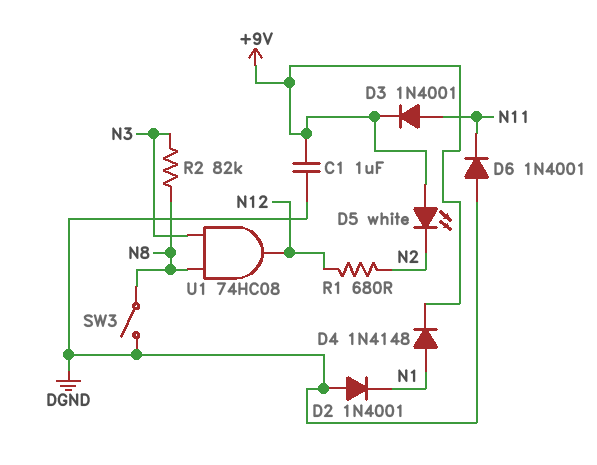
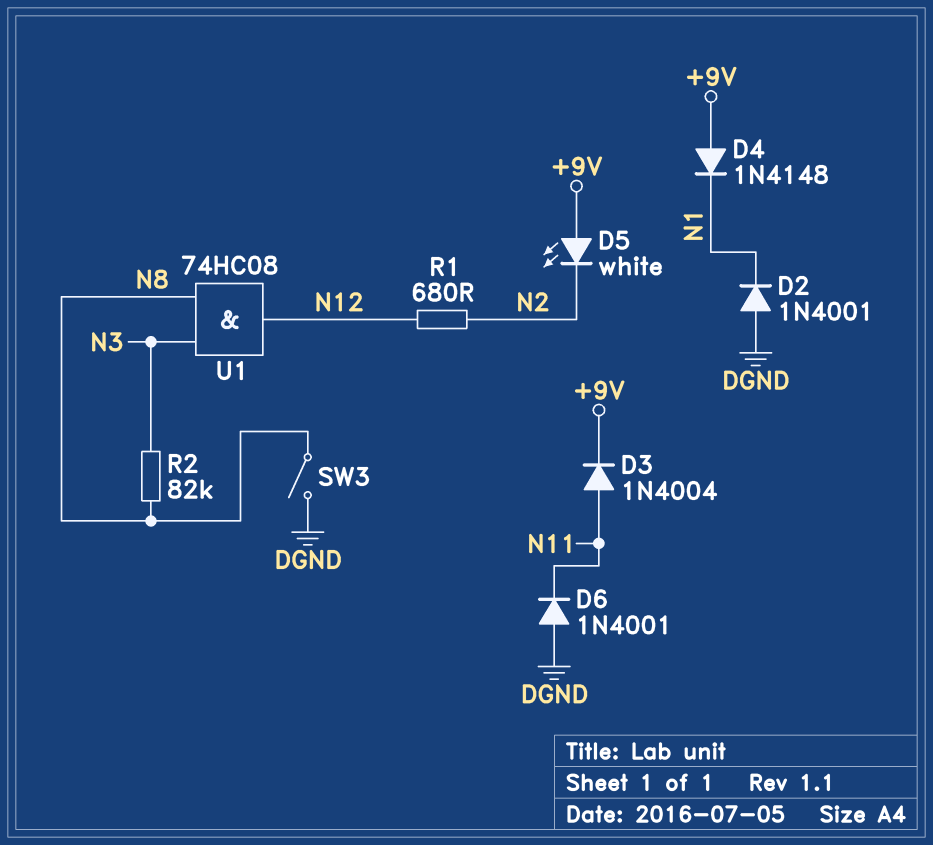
C1: 1uF (+9V, DGND) -> none
D3: diode 1N4001 (A N11, K +9V) -> diode 1N4004 (A N11, K +9V)
D4: diode 1N4148 (A N1, K +9V) -> diode 1N4148 (A +9V, K N1)

